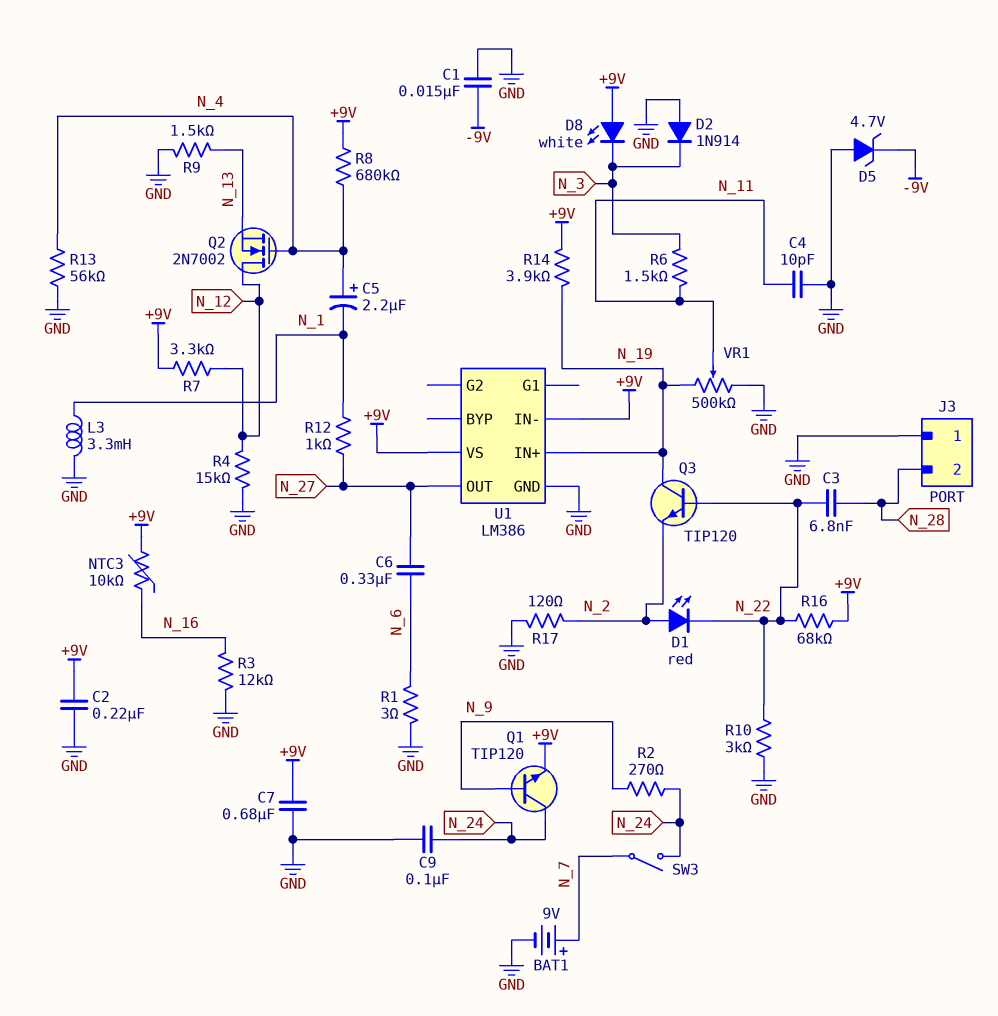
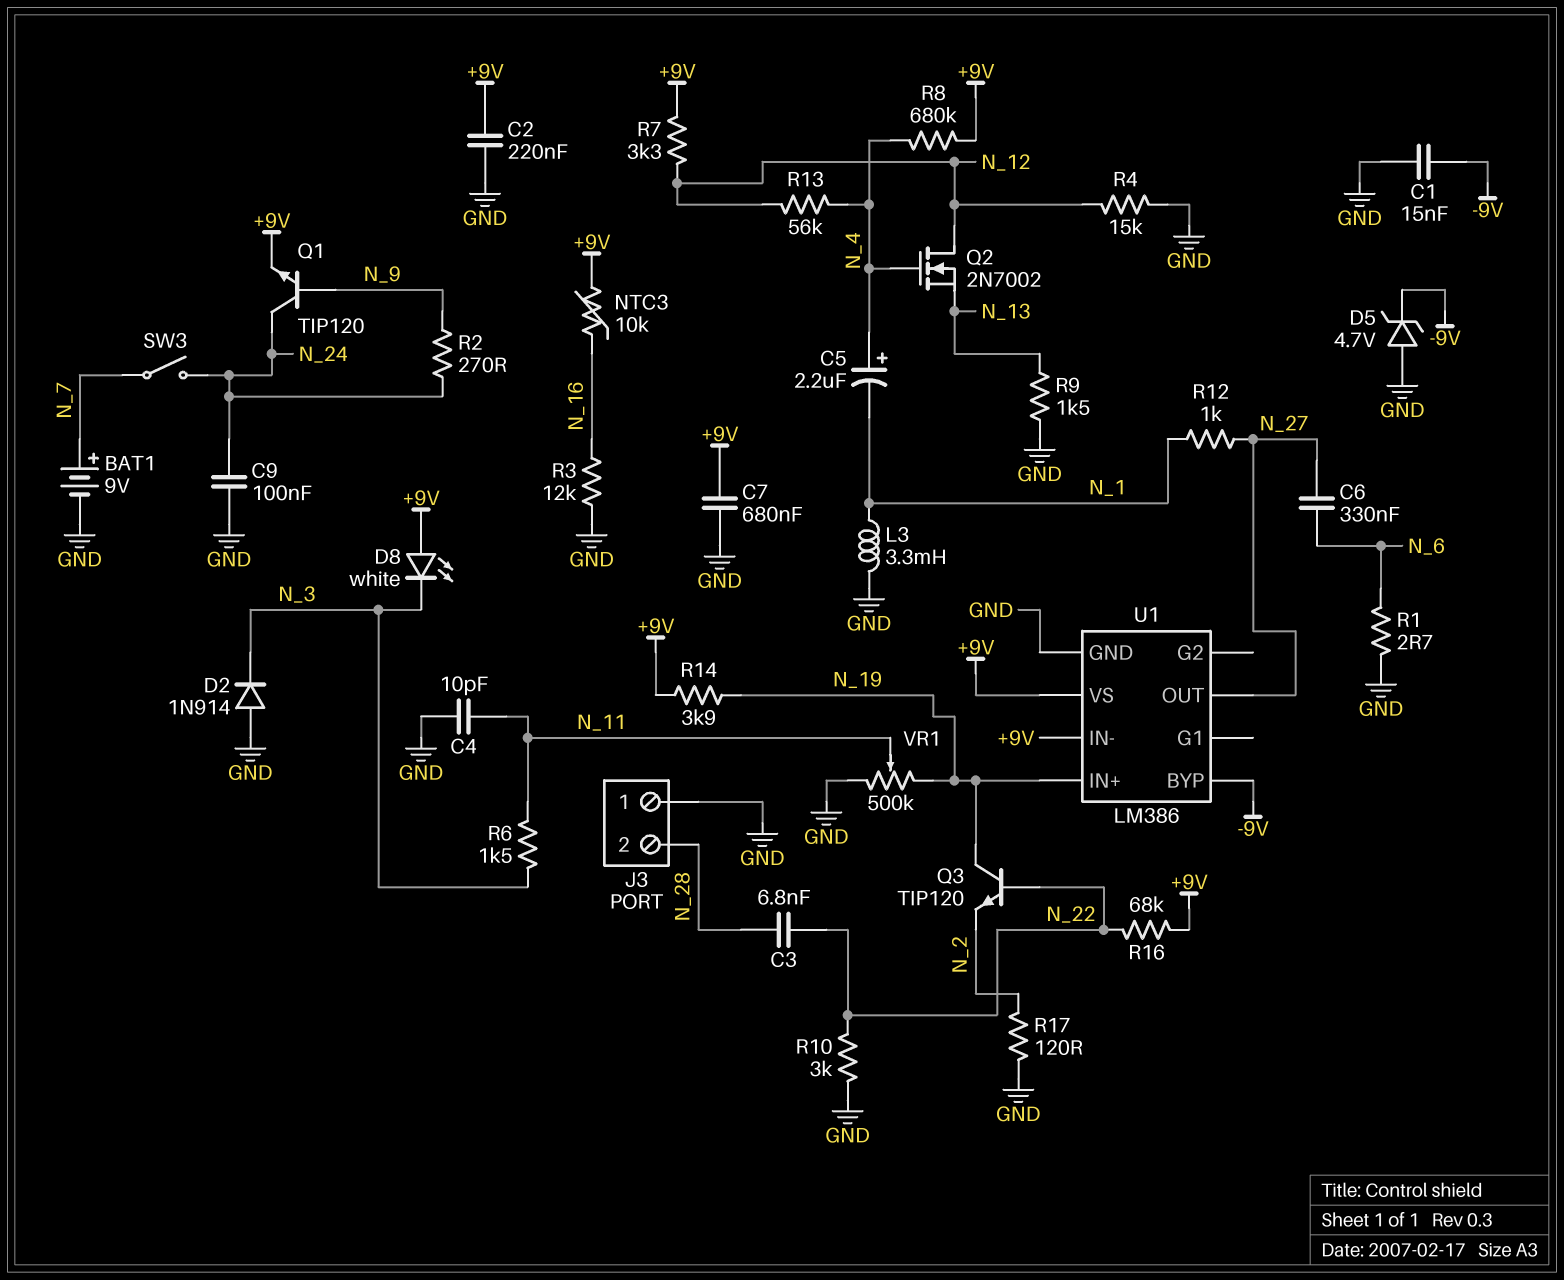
D1: LED red (A N_2, K N_22) -> none
R1: 3 (GND, N_6) -> 2.7 (GND, N_6)
R13: 56k (GND, N_4) -> 56k (N_4, N_12)
U1 pin BYP: none -> -9V

